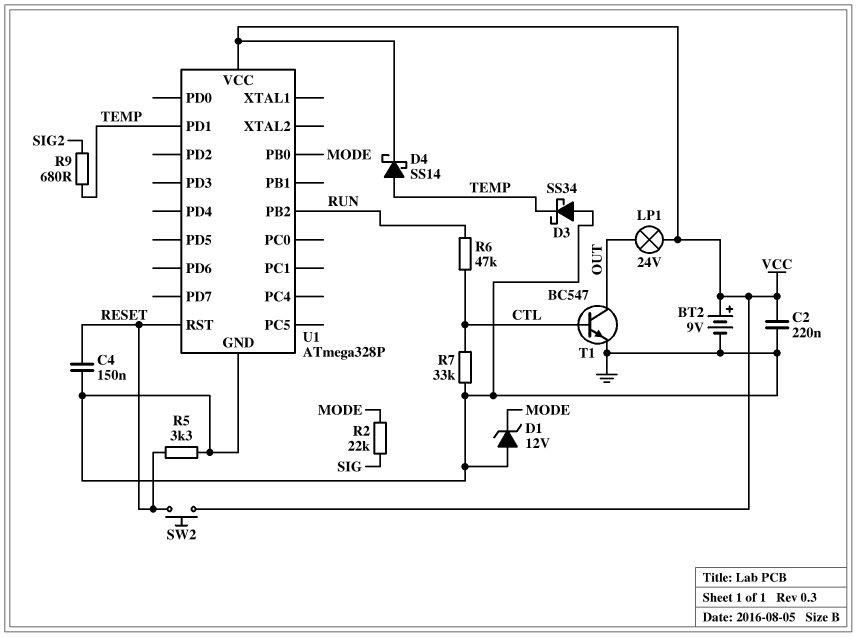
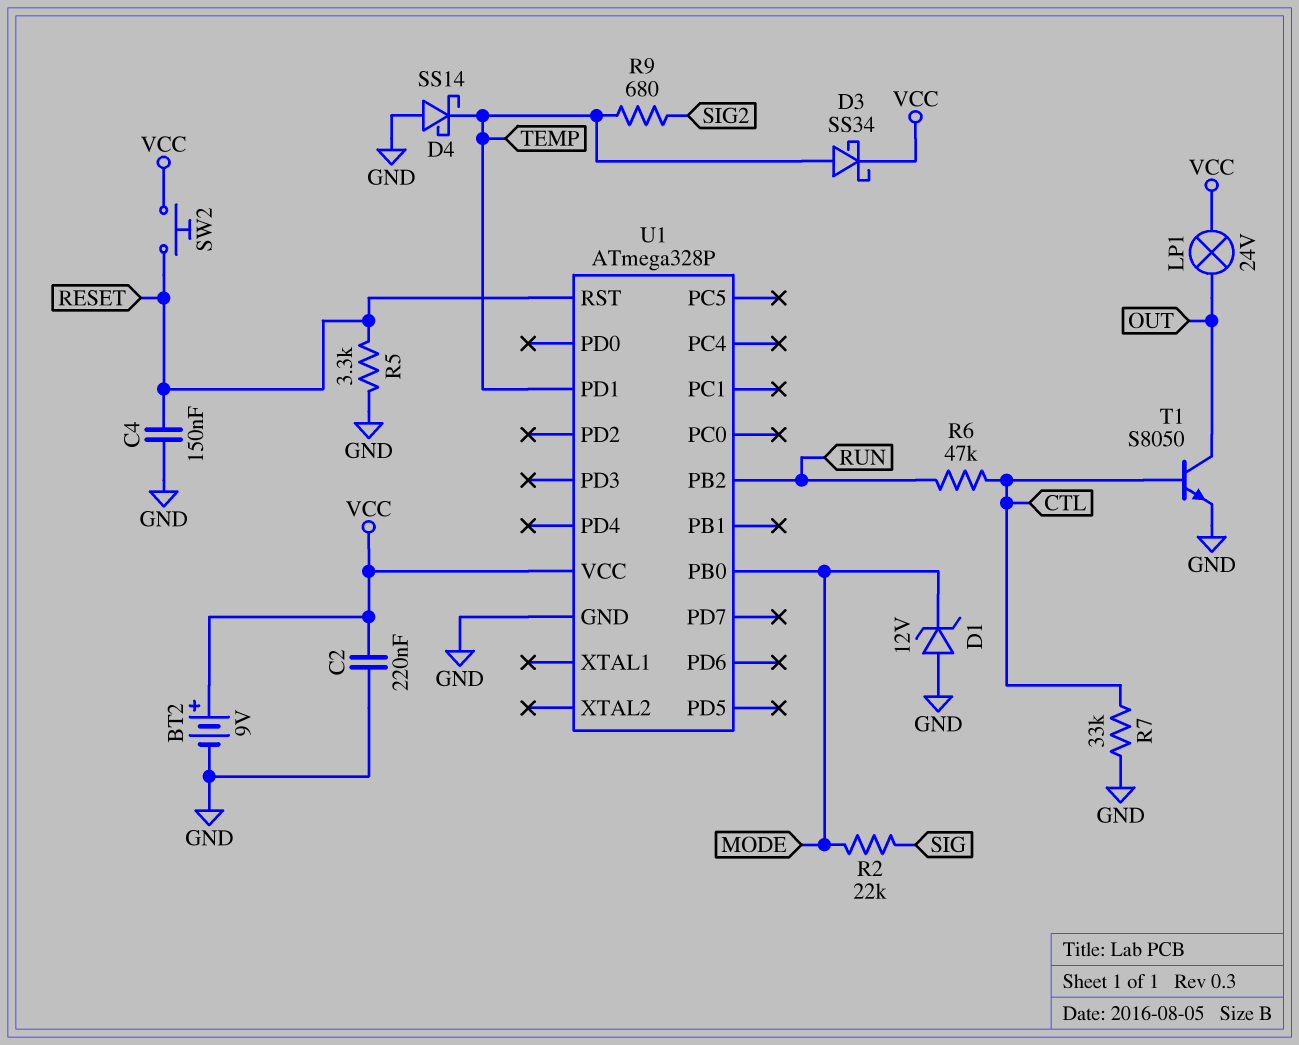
D3: schottky SS34 (A GND, K TEMP) -> schottky SS34 (A TEMP, K VCC)
D4: schottky SS14 (A TEMP, K VCC) -> schottky SS14 (A GND, K TEMP)
T1: NPN BC547 (B CTL, C OUT, E GND) -> NPN S8050 (B CTL, C OUT, E GND)

